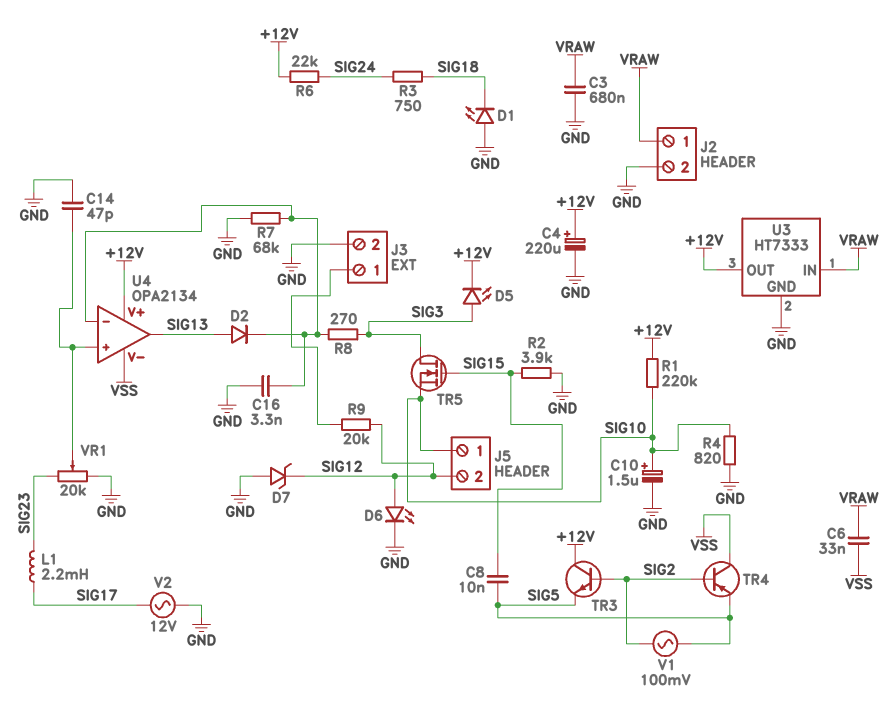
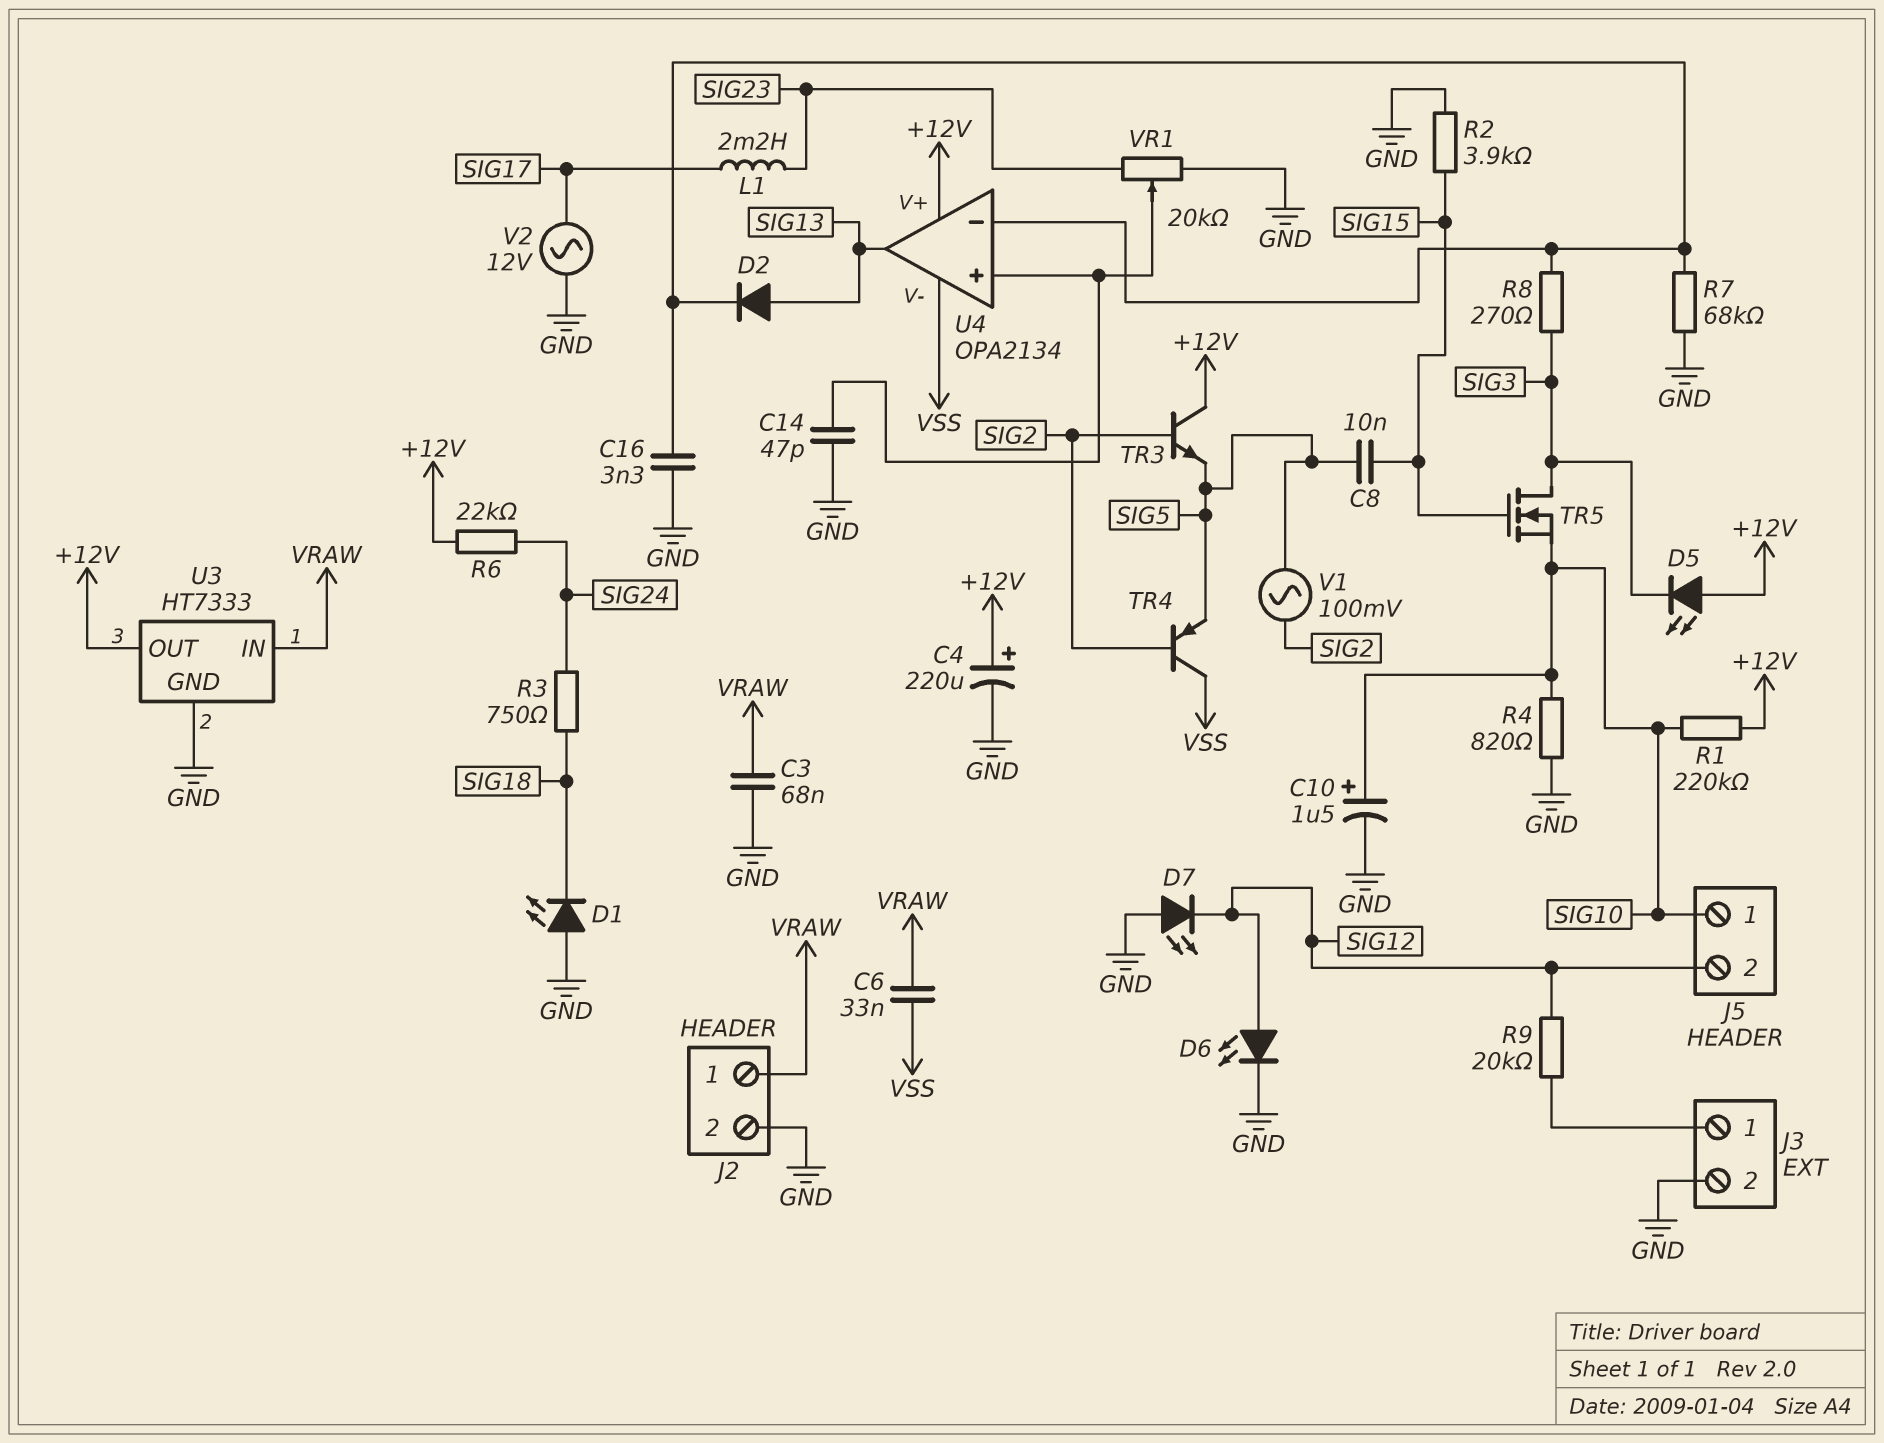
C3: 680nF (GND, VRAW) -> 68nF (GND, VRAW)
D5: LED (A SIG3, K +12V) -> LED (A +12V, K SIG3)
D7: zener (A GND, K SIG12) -> LED (A GND, K SIG12)

